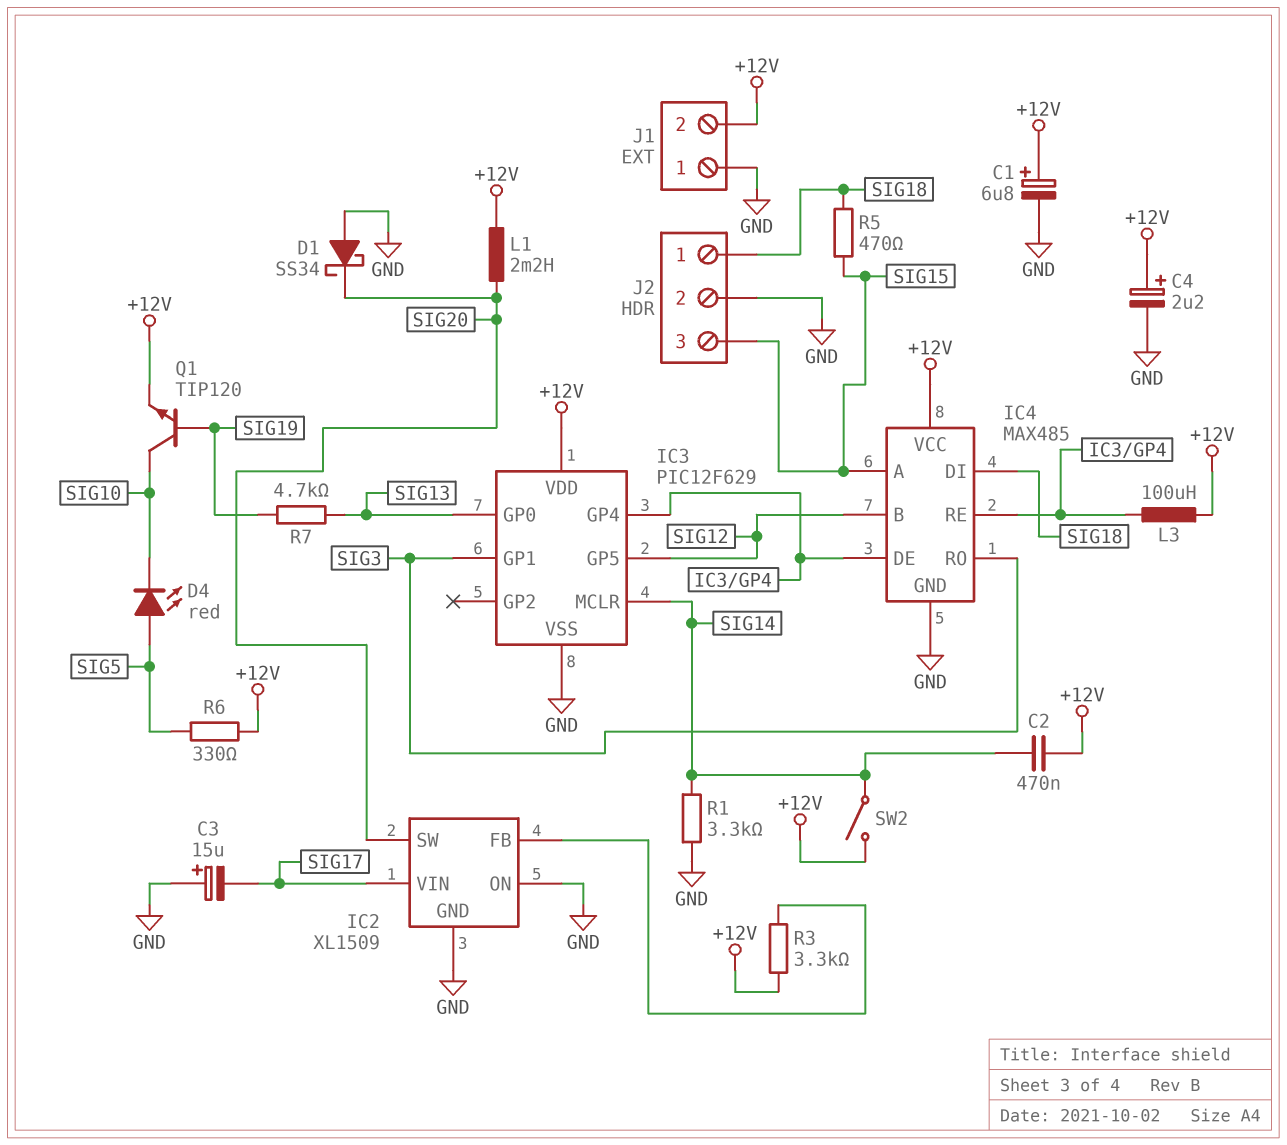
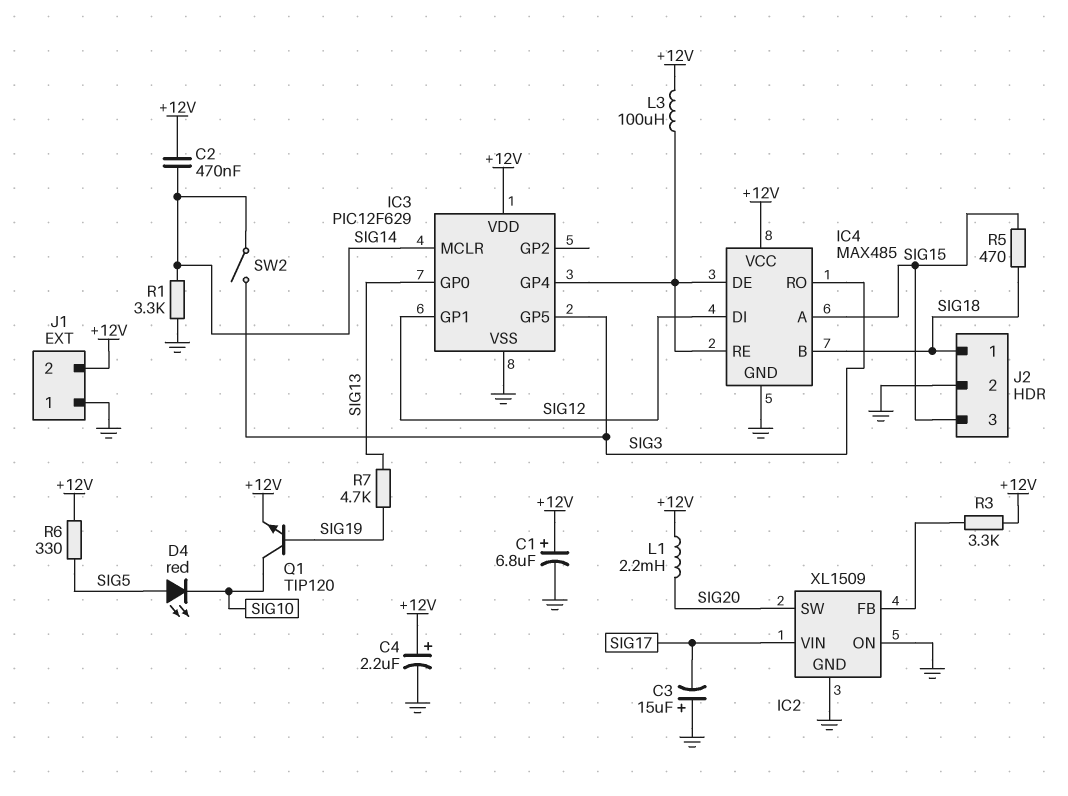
D1: schottky SS34 (A GND, K SIG20) -> none
IC3 pin GP1: SIG3 -> SIG12
IC3 pin GP5: SIG12 -> SIG3
IC4 pin B: SIG12 -> SIG18
IC4 pin DI: SIG18 -> SIG12
SW2: switch (+12V, SIG14) -> switch (SIG3, SIG14)

